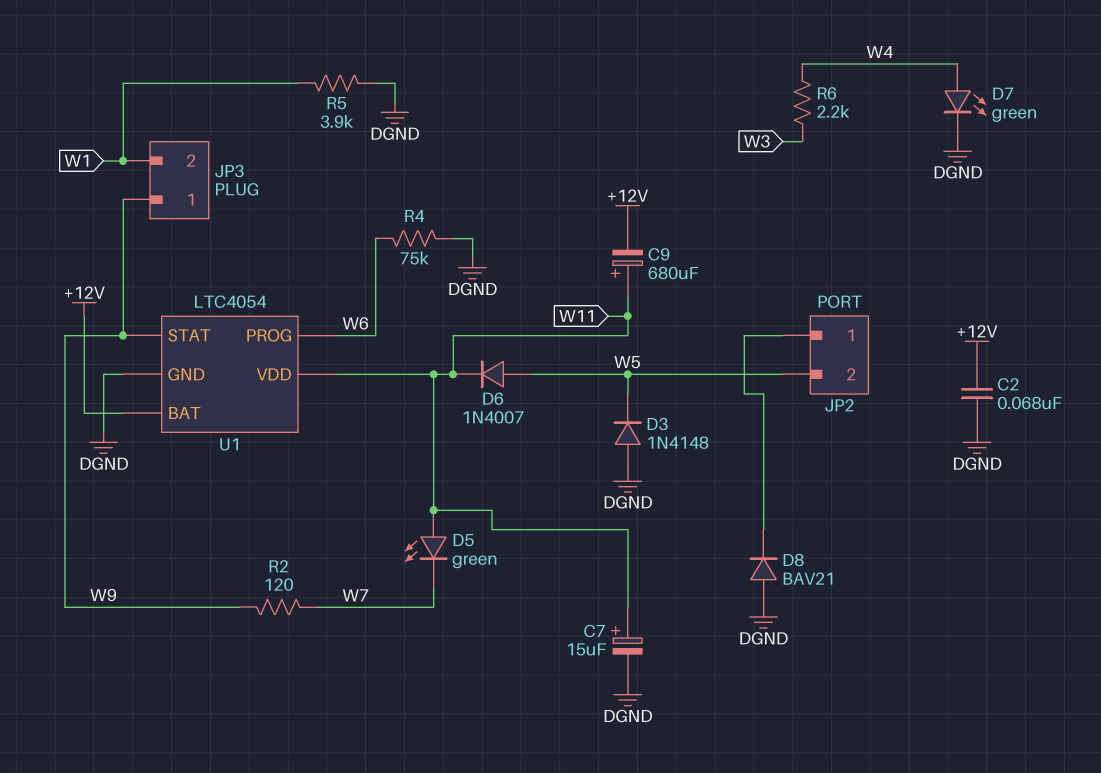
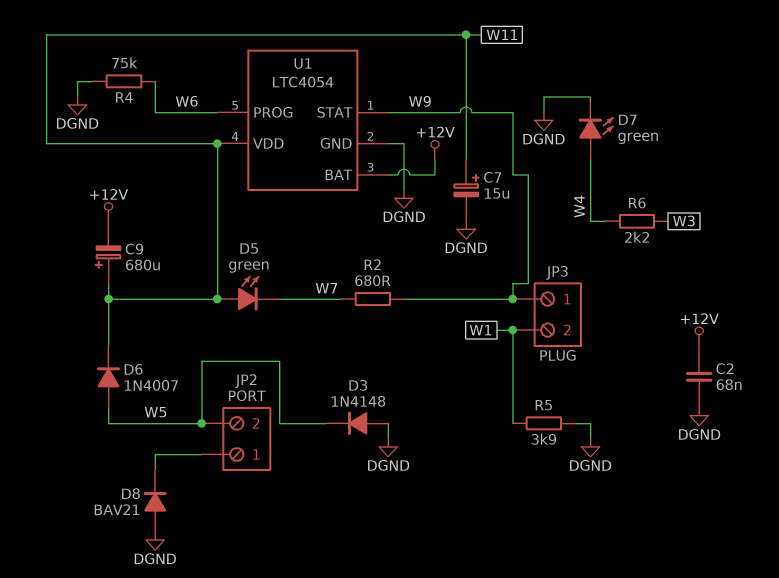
R2: 120 (W7, W9) -> 680 (W7, W9)

